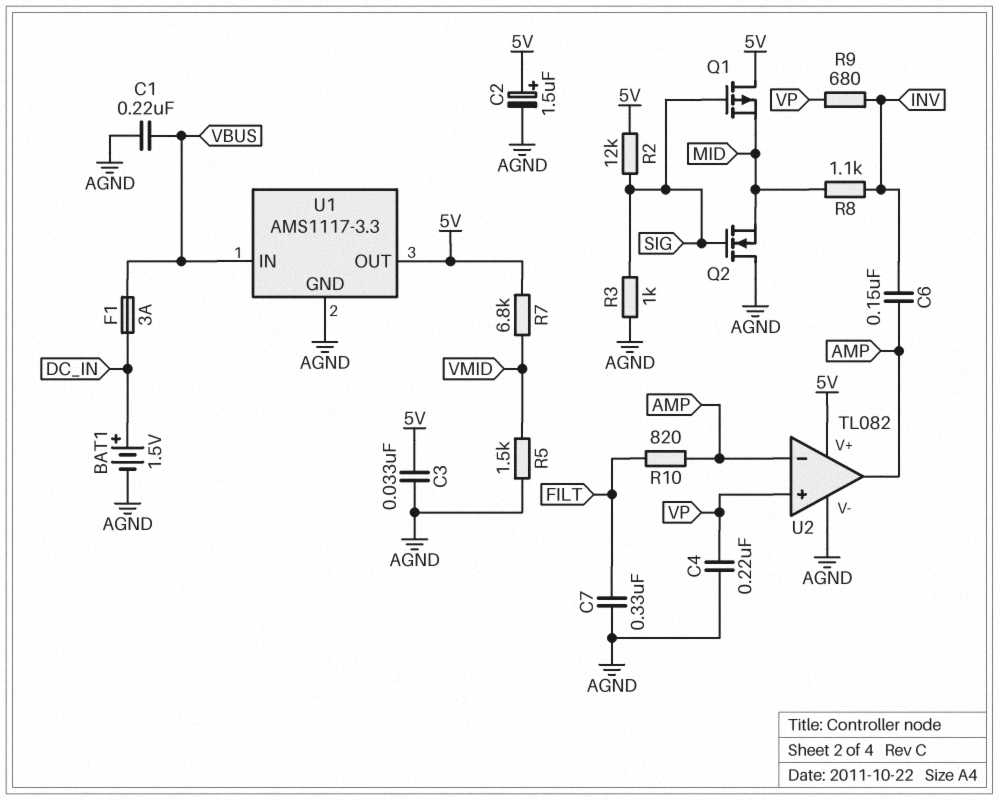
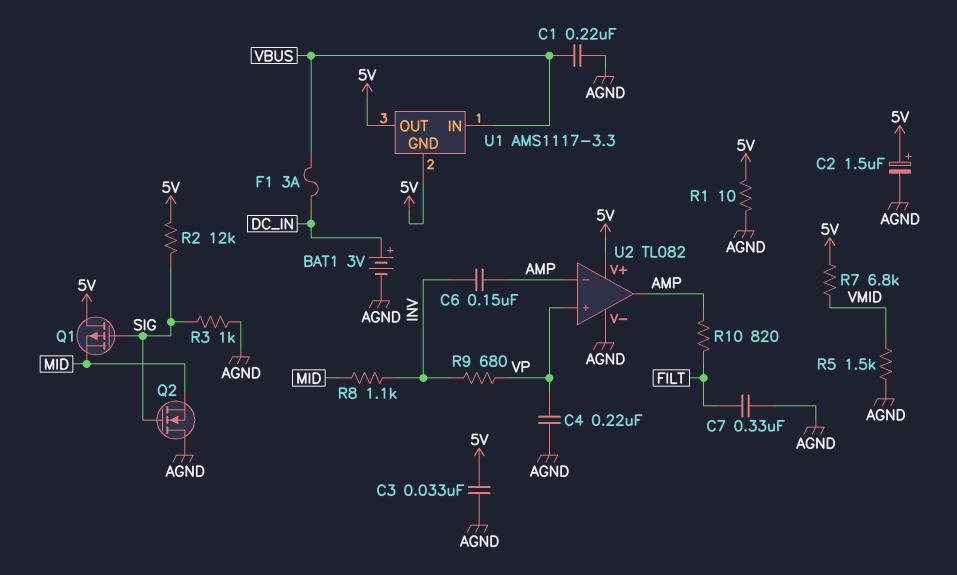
BAT1: 1.5V (plus DC_IN, minus AGND) -> 3V (plus DC_IN, minus AGND)
R1: none -> 10 (5V, AGND)
U1 pin GND: AGND -> 5V

